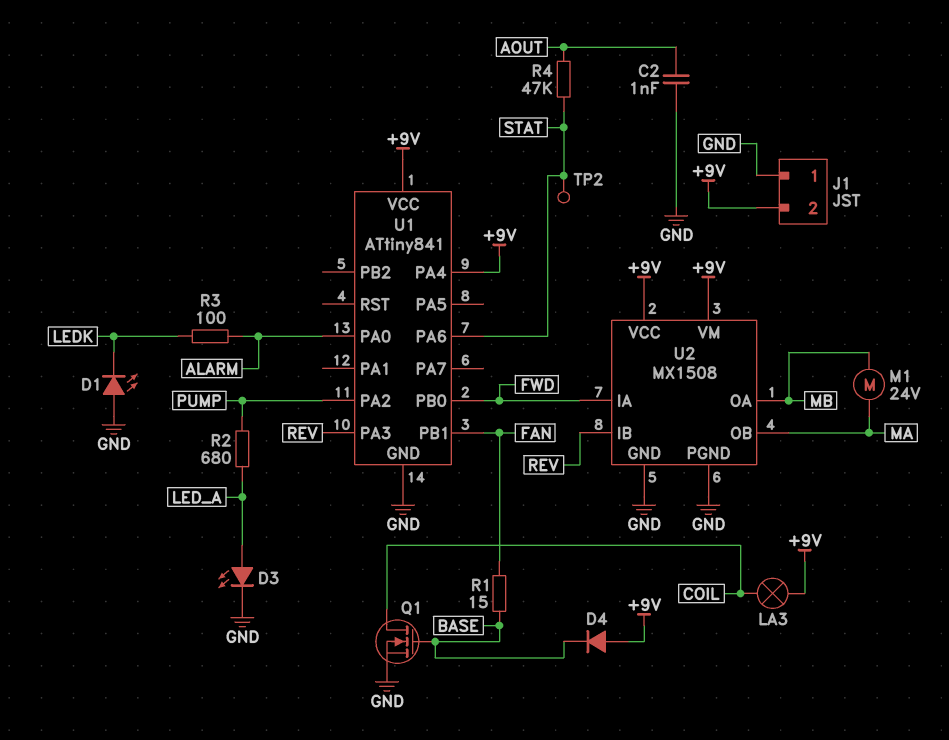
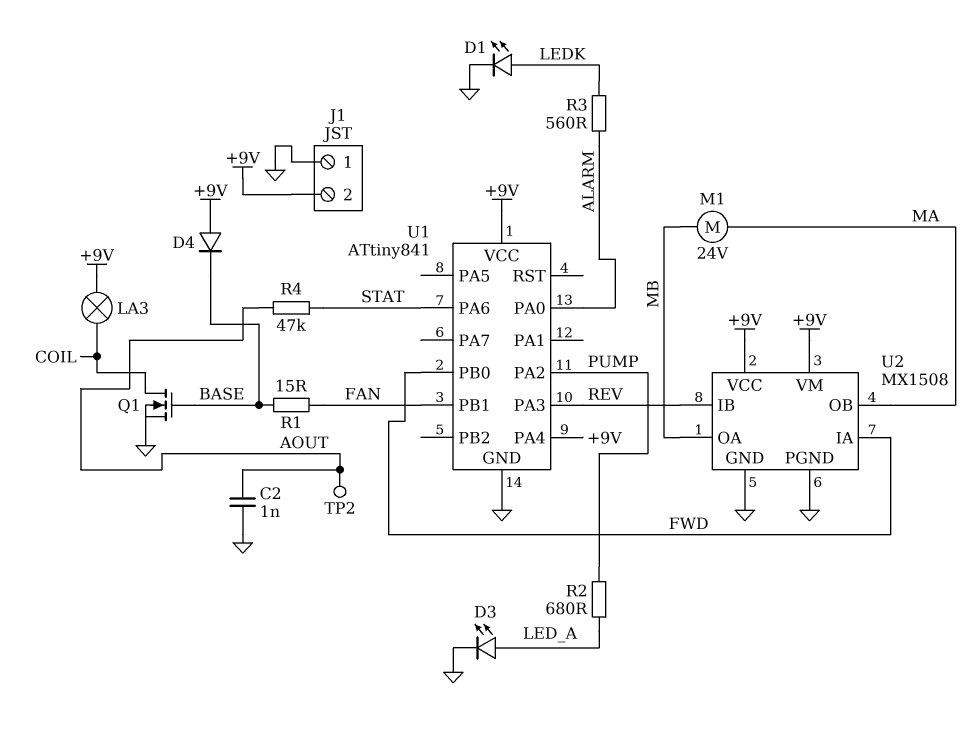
D1: LED (A GND, K LEDK) -> LED (A LEDK, K GND)
R3: 100 (ALARM, LEDK) -> 560 (ALARM, LEDK)
TP2: test point (STAT) -> test point (AOUT)

